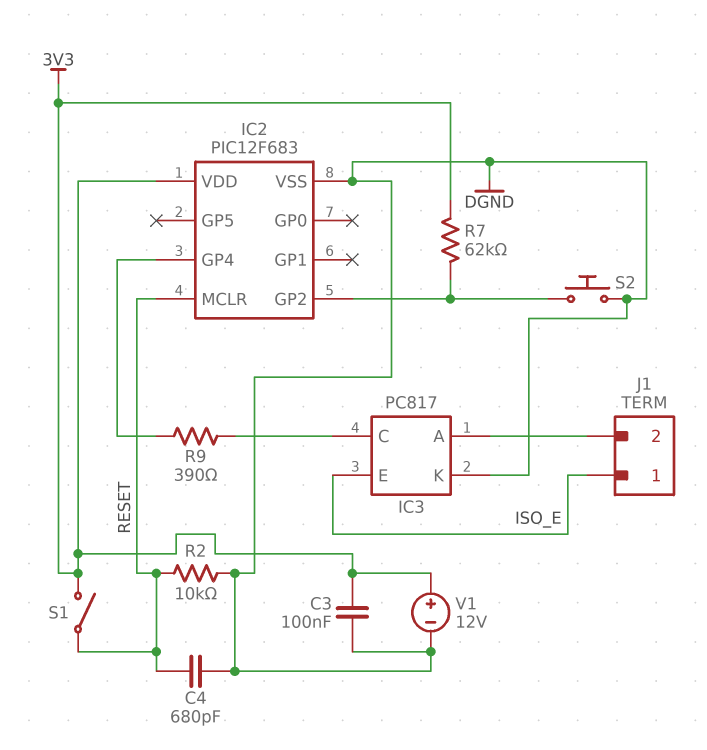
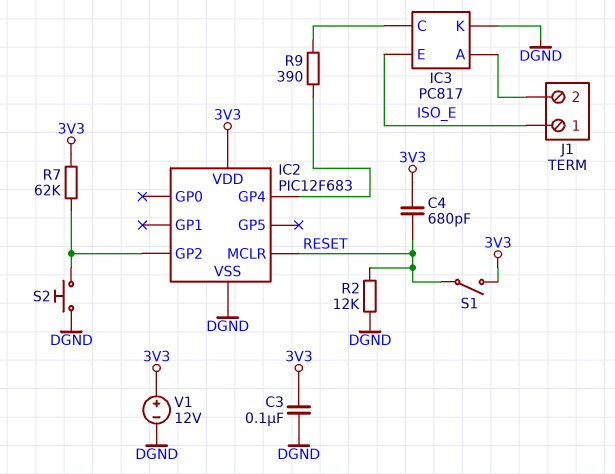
C4: 680pF (DGND, RESET) -> 680pF (3V3, RESET)
R2: 10k (DGND, RESET) -> 12k (DGND, RESET)

